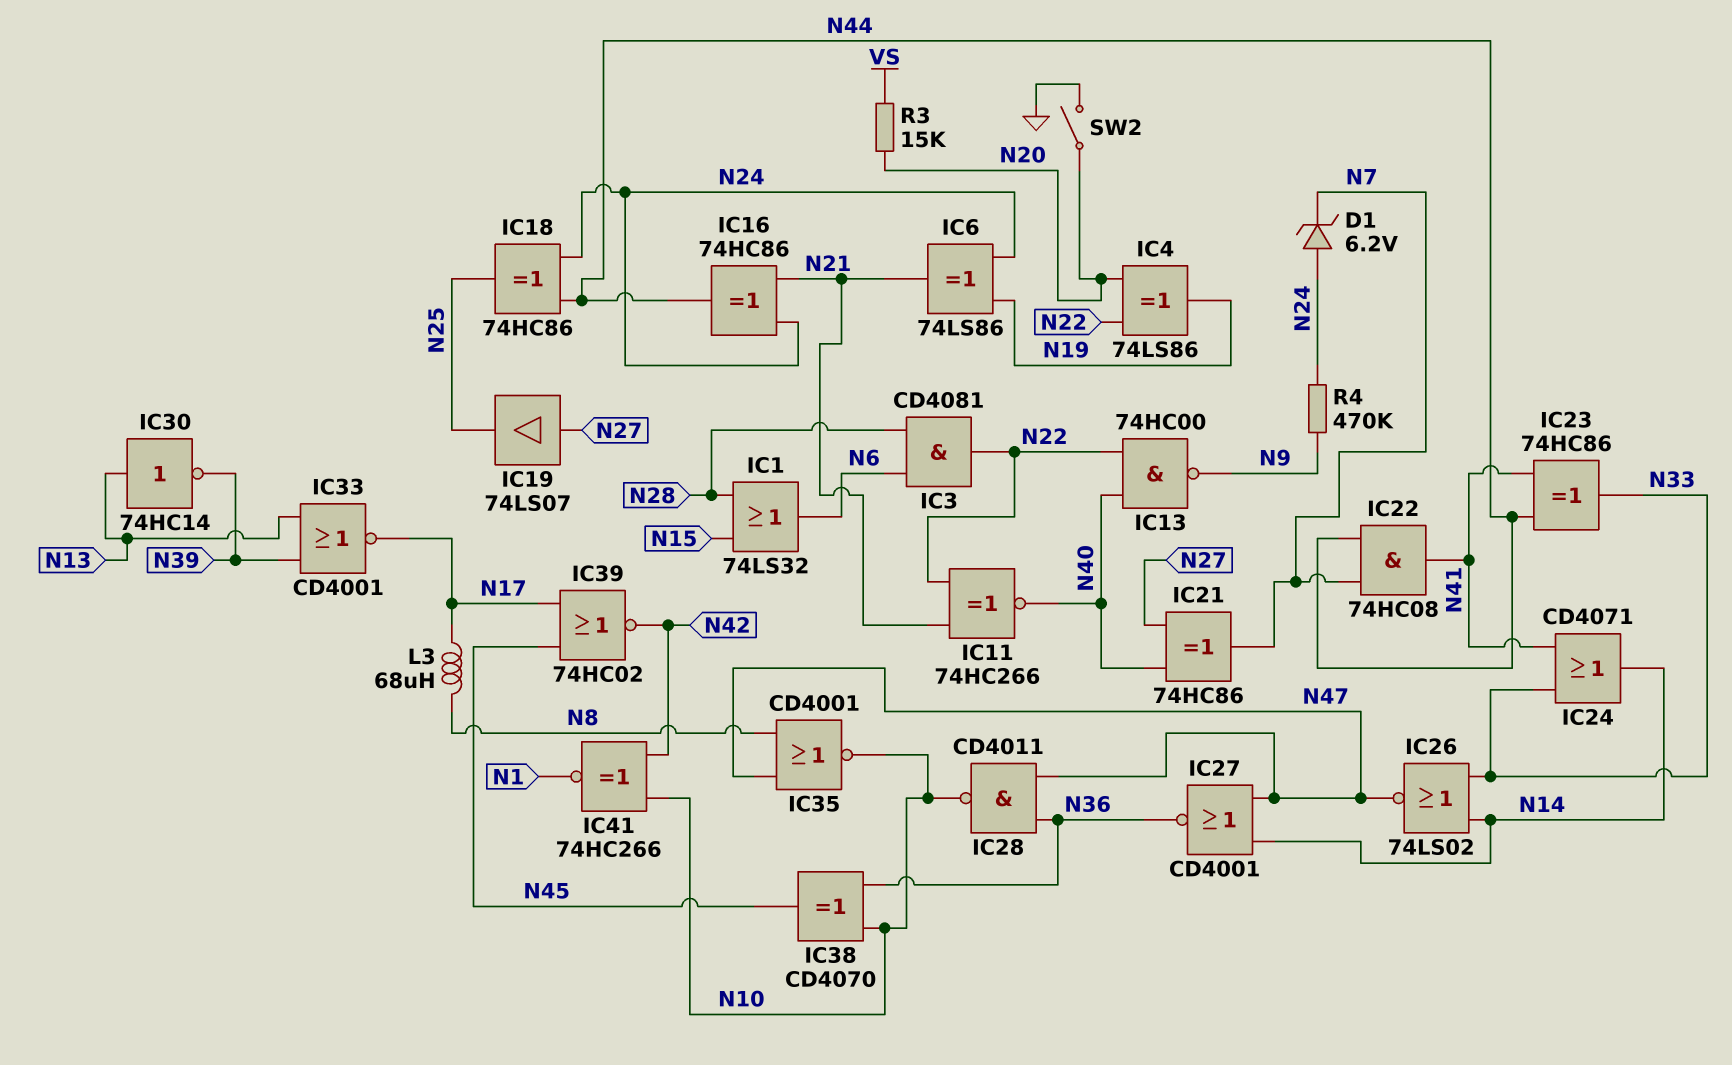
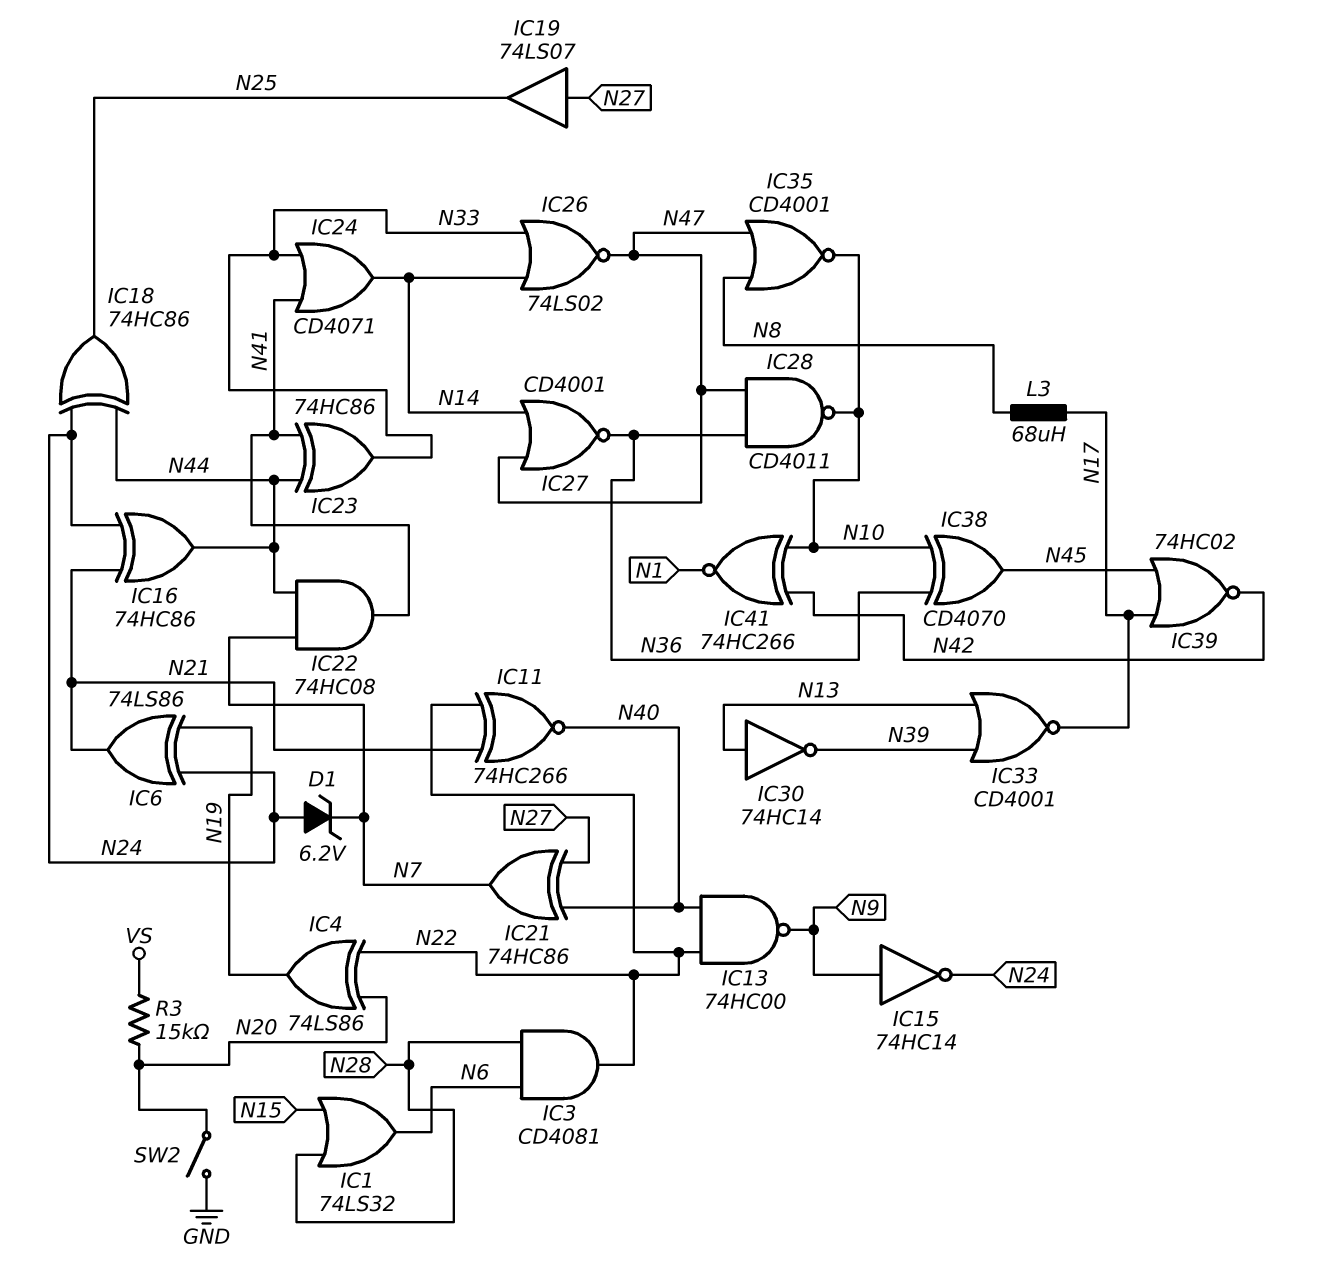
IC15: none -> NOT 74HC14 (in N9, out N24)
R4: 470k (N9, N24) -> none

